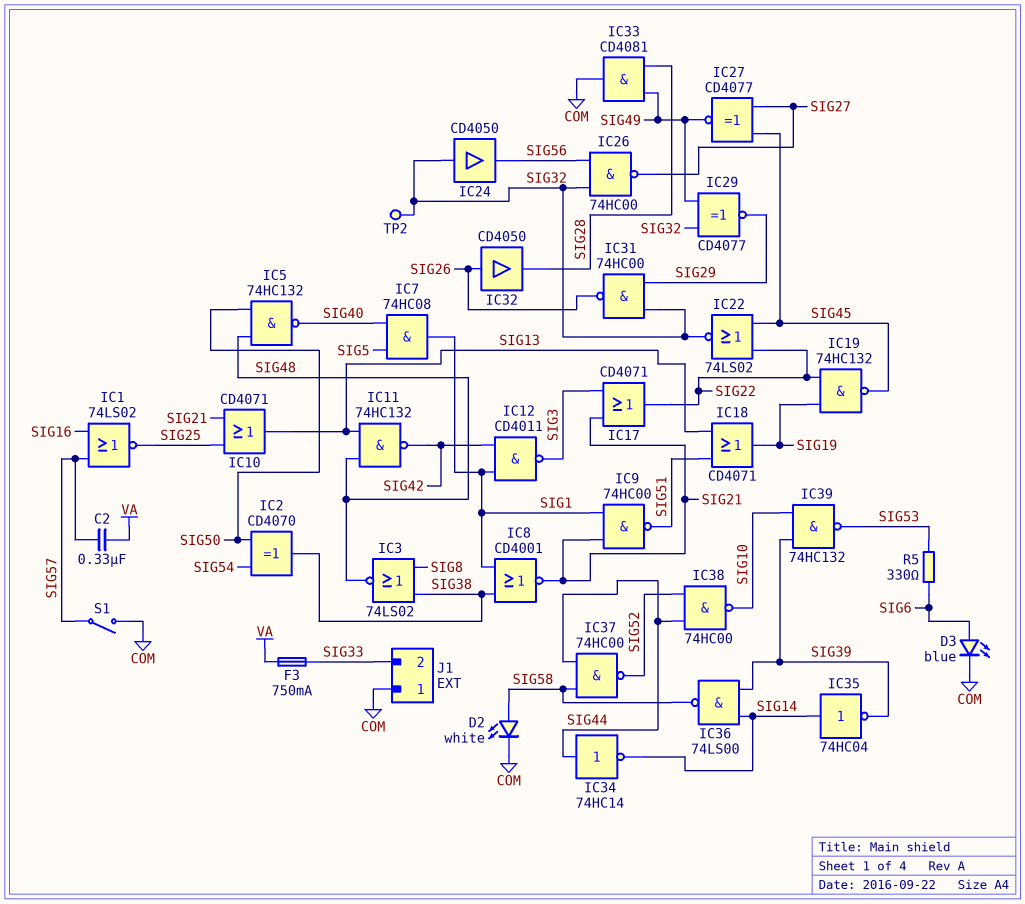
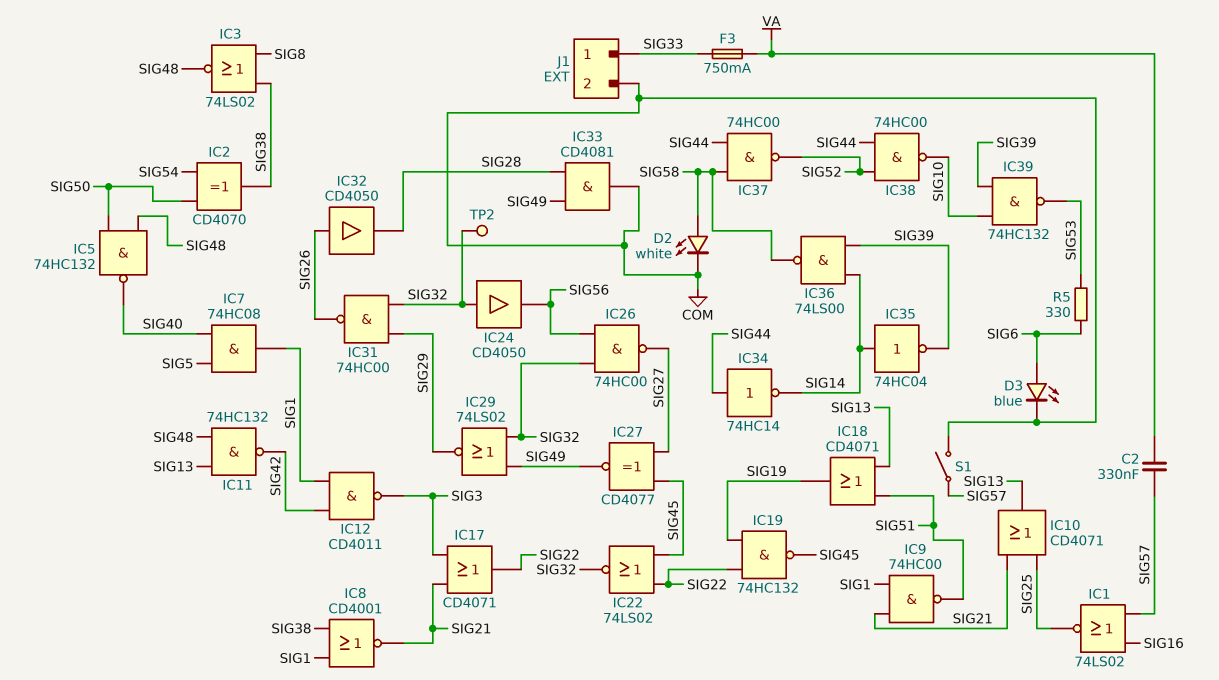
IC29: XNOR CD4077 (in SIG32, in SIG49, out SIG29) -> NOR 74LS02 (in SIG32, in SIG49, out SIG29)
J1 pin 1: COM -> SIG33
J1 pin 2: SIG33 -> COM

